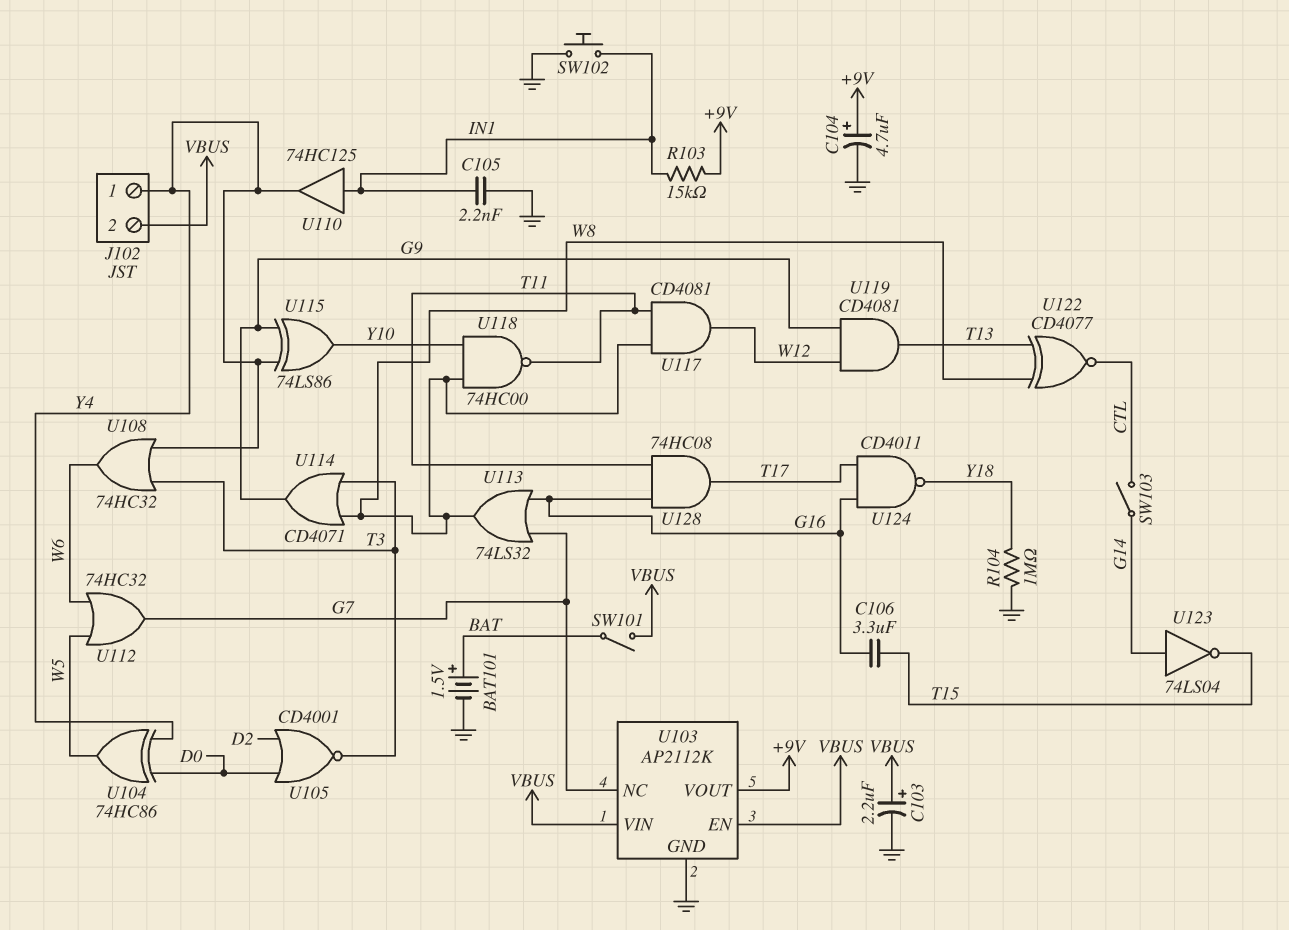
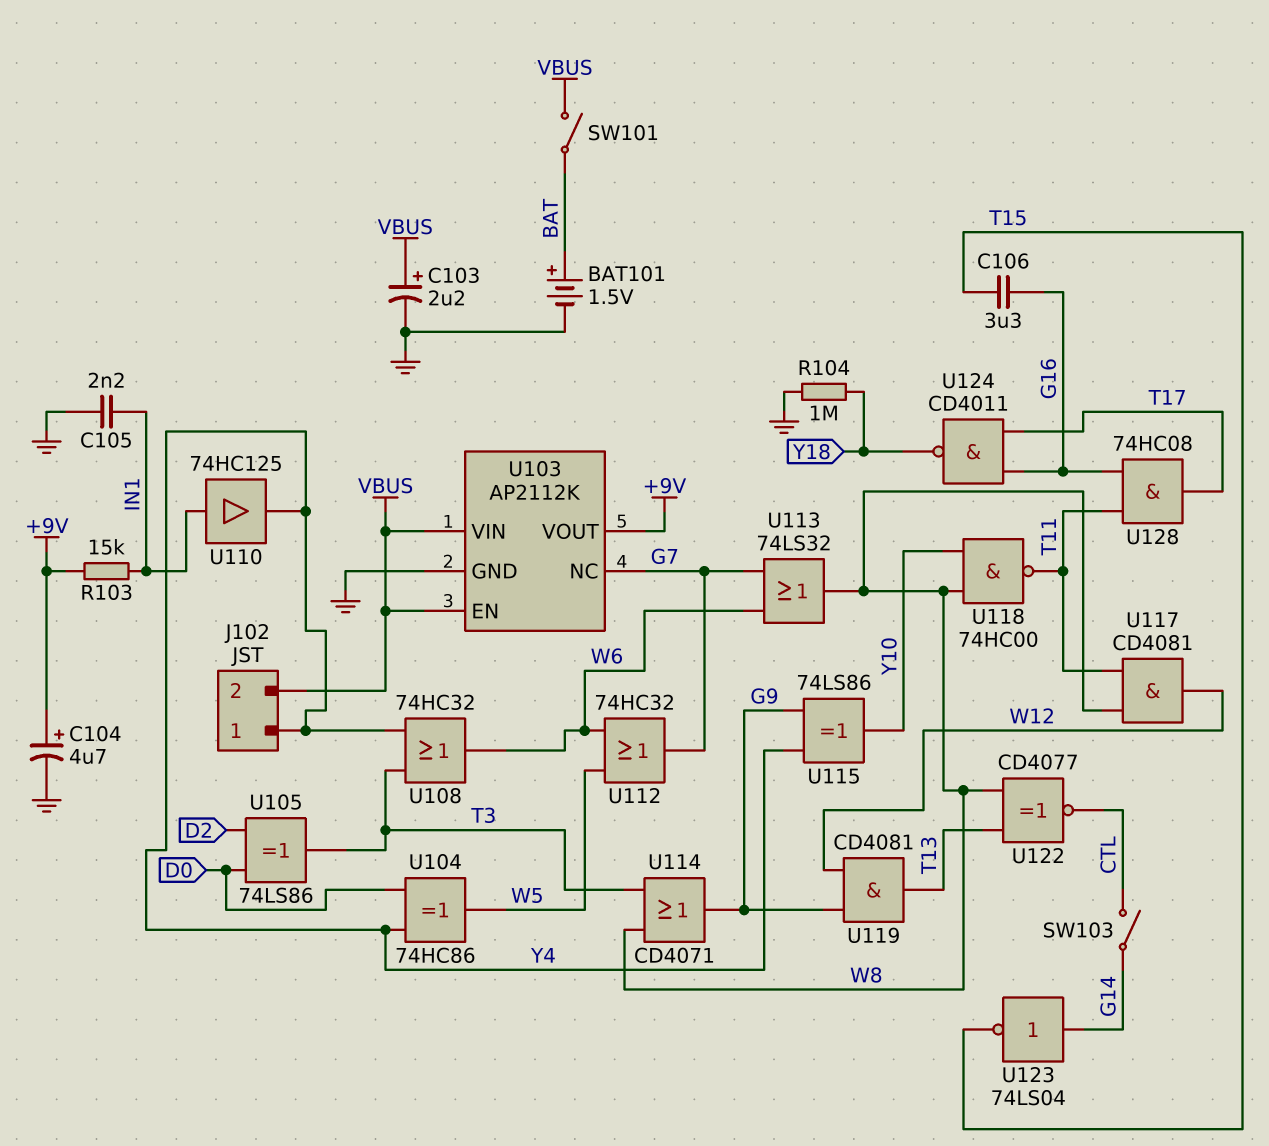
SW102: button (GND, IN1) -> none
U105: NOR CD4001 (in D0, in D2, out T3) -> XOR 74LS86 (in D0, in D2, out T3)
U113: OR 74LS32 (in G7, in G16, out W8) -> OR 74LS32 (in G7, in W6, out W8)

